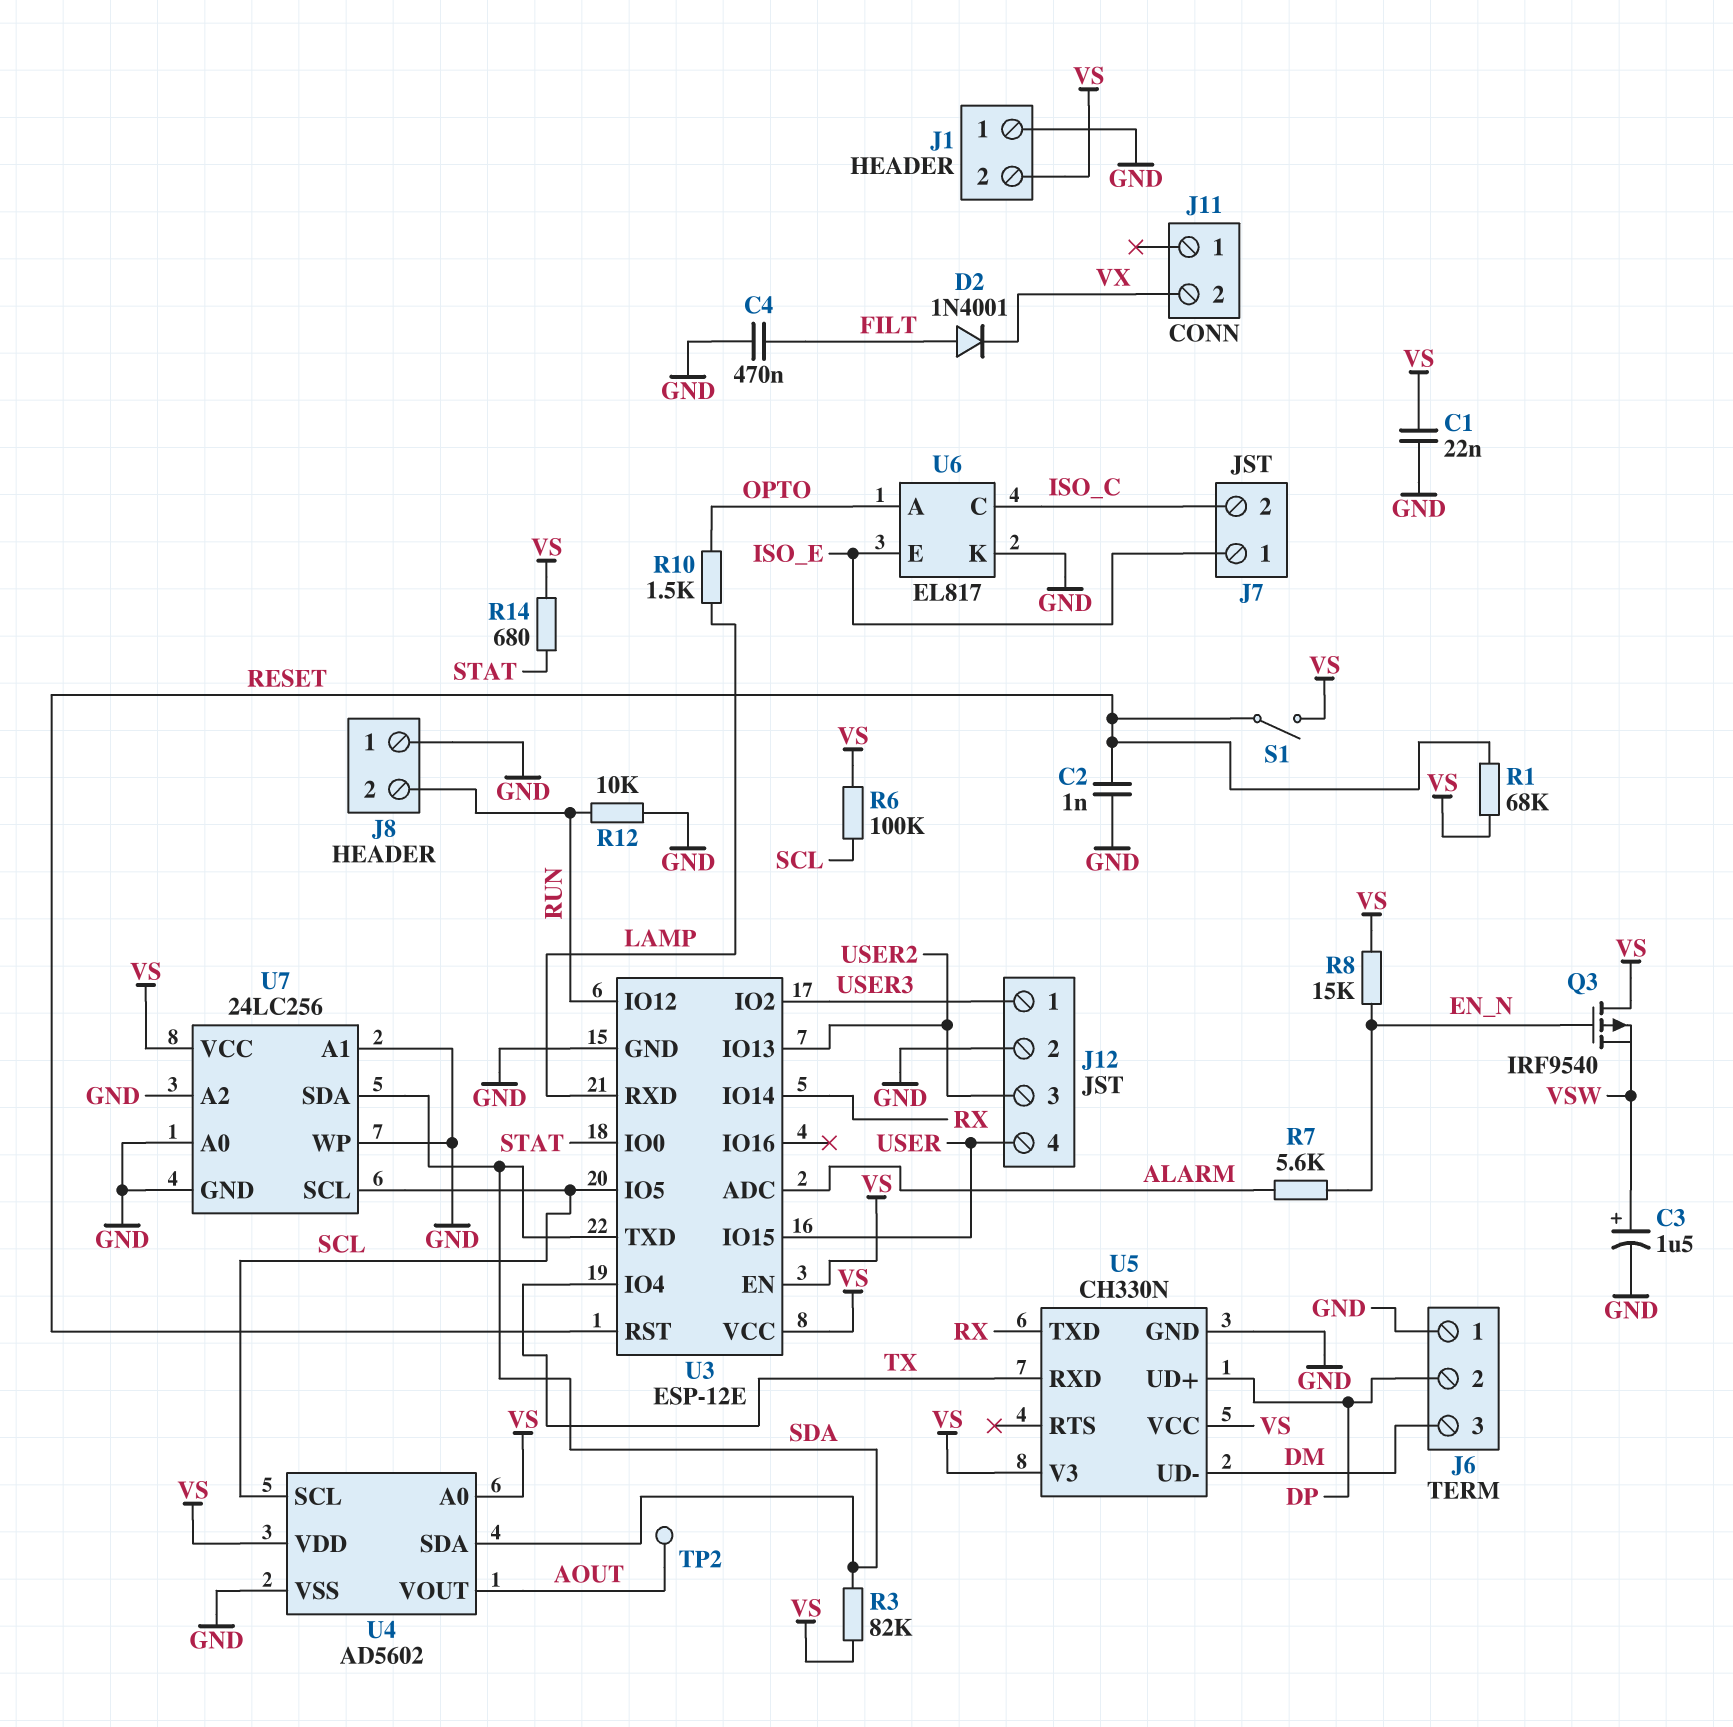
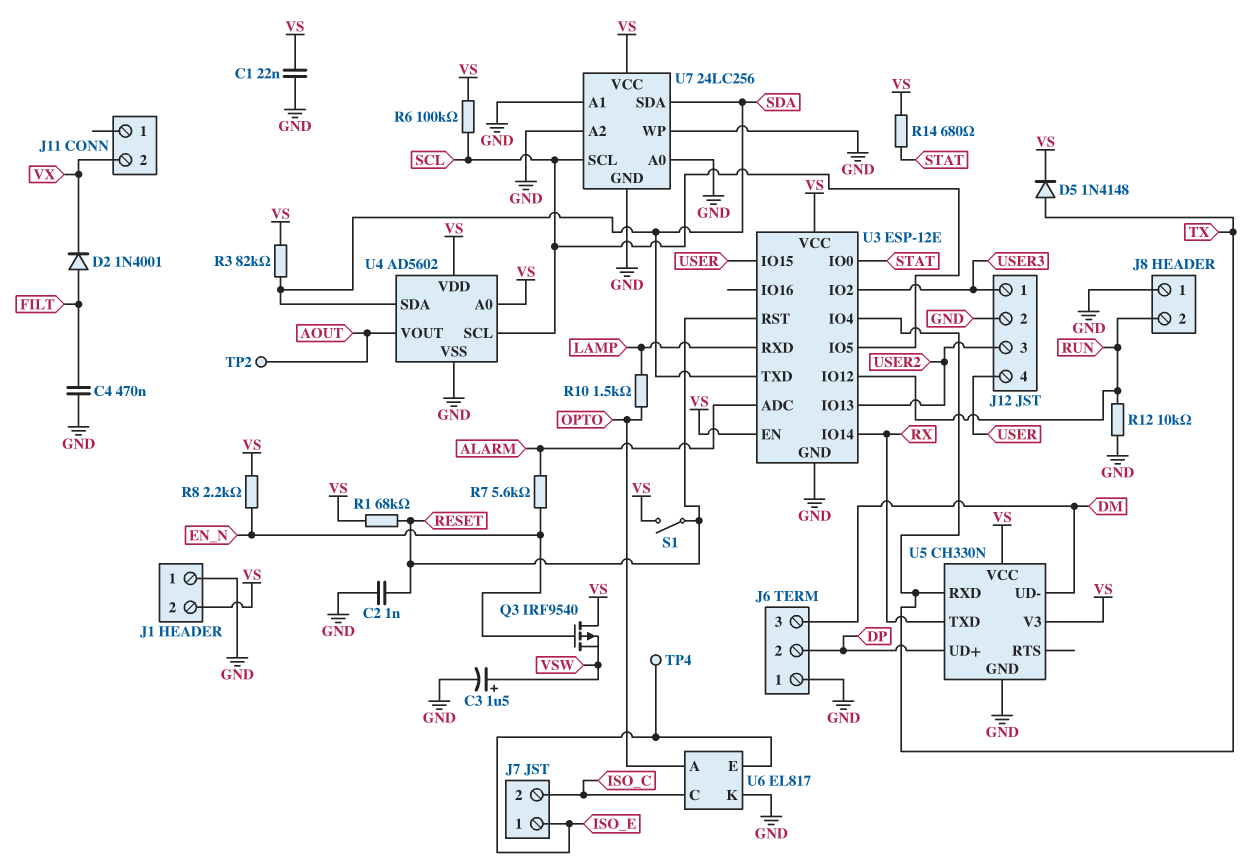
D5: none -> diode 1N4148 (A TX, K VS)
R8: 15k (EN_N, VS) -> 2.2k (EN_N, VS)
TP4: none -> test point (ISO_E)

